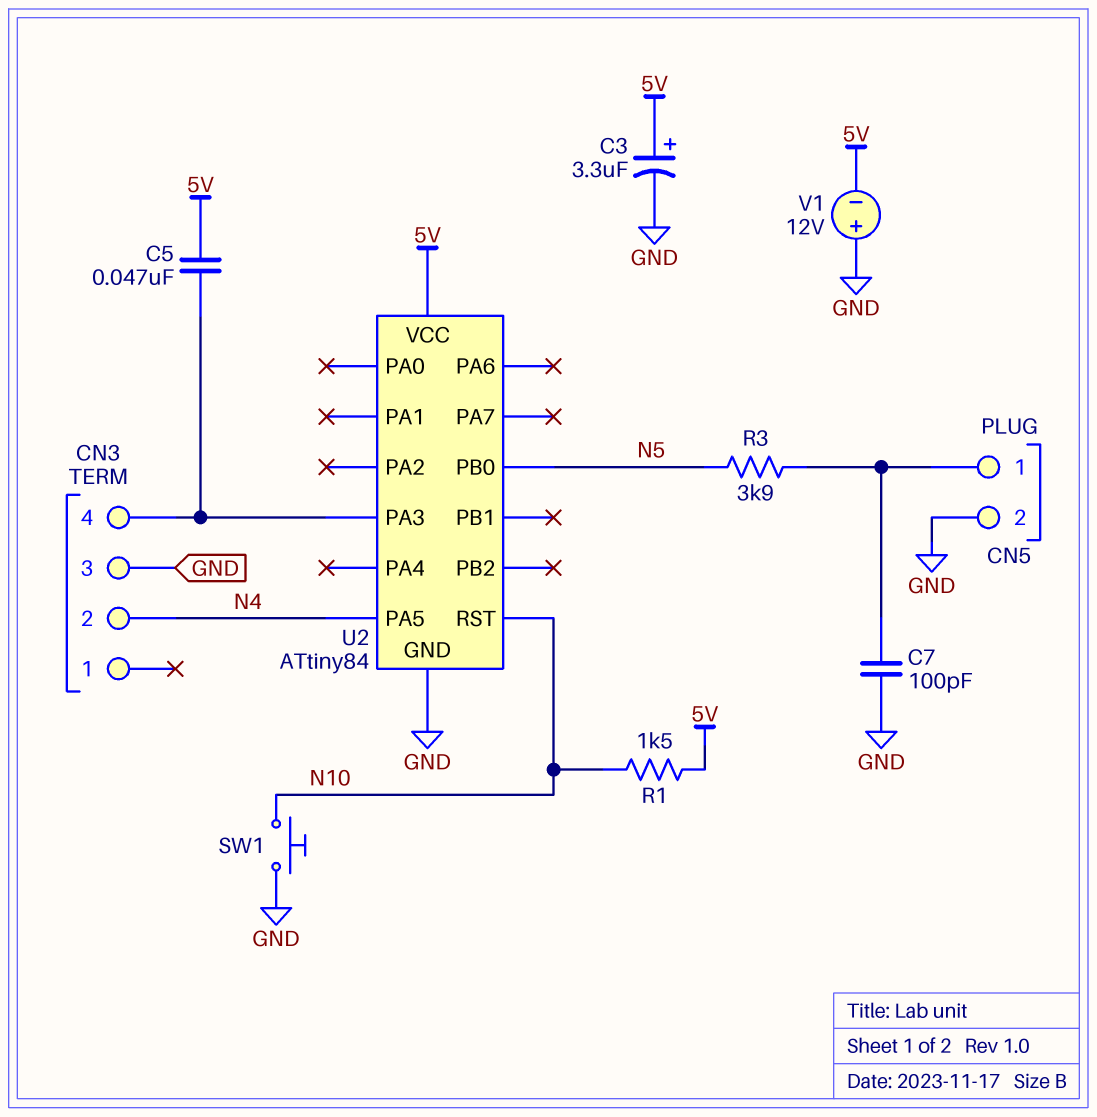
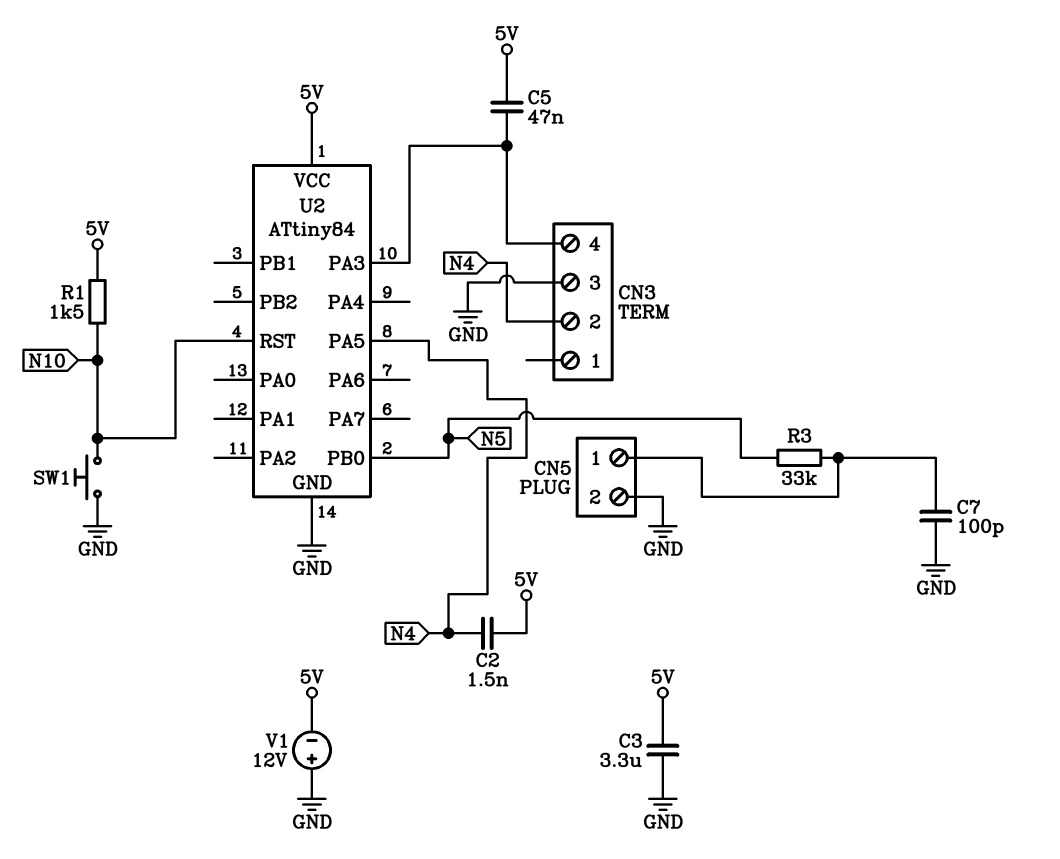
C2: none -> 1.5nF (5V, N4)
C3: 3.3uF (plus 5V, minus GND) -> 3.3uF (5V, GND)
R3: 3.9k (CN5/1, N5) -> 33k (CN5/1, N5)

